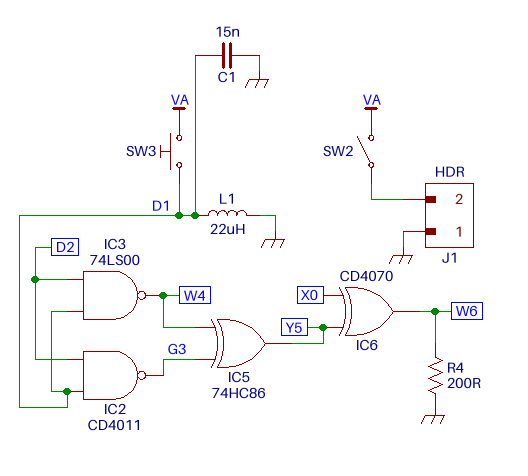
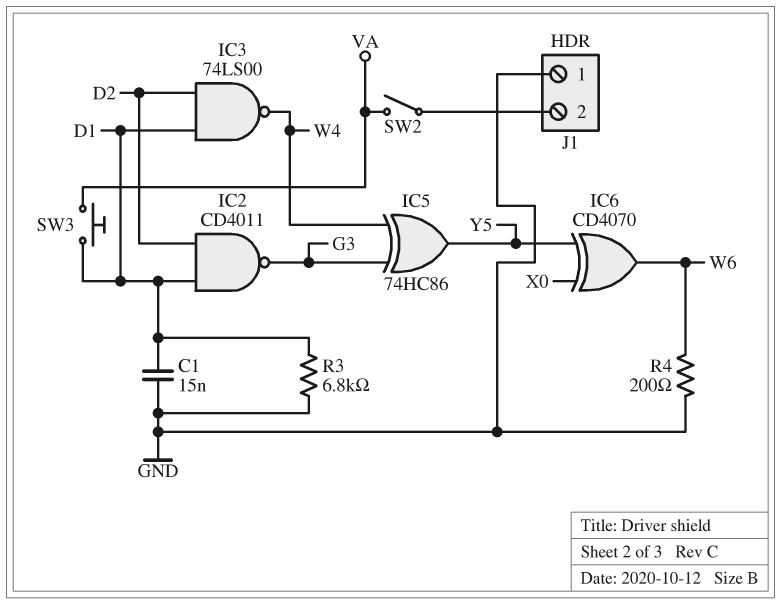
L1: 22uH (D1, GND) -> none
R3: none -> 6.8k (D1, GND)

